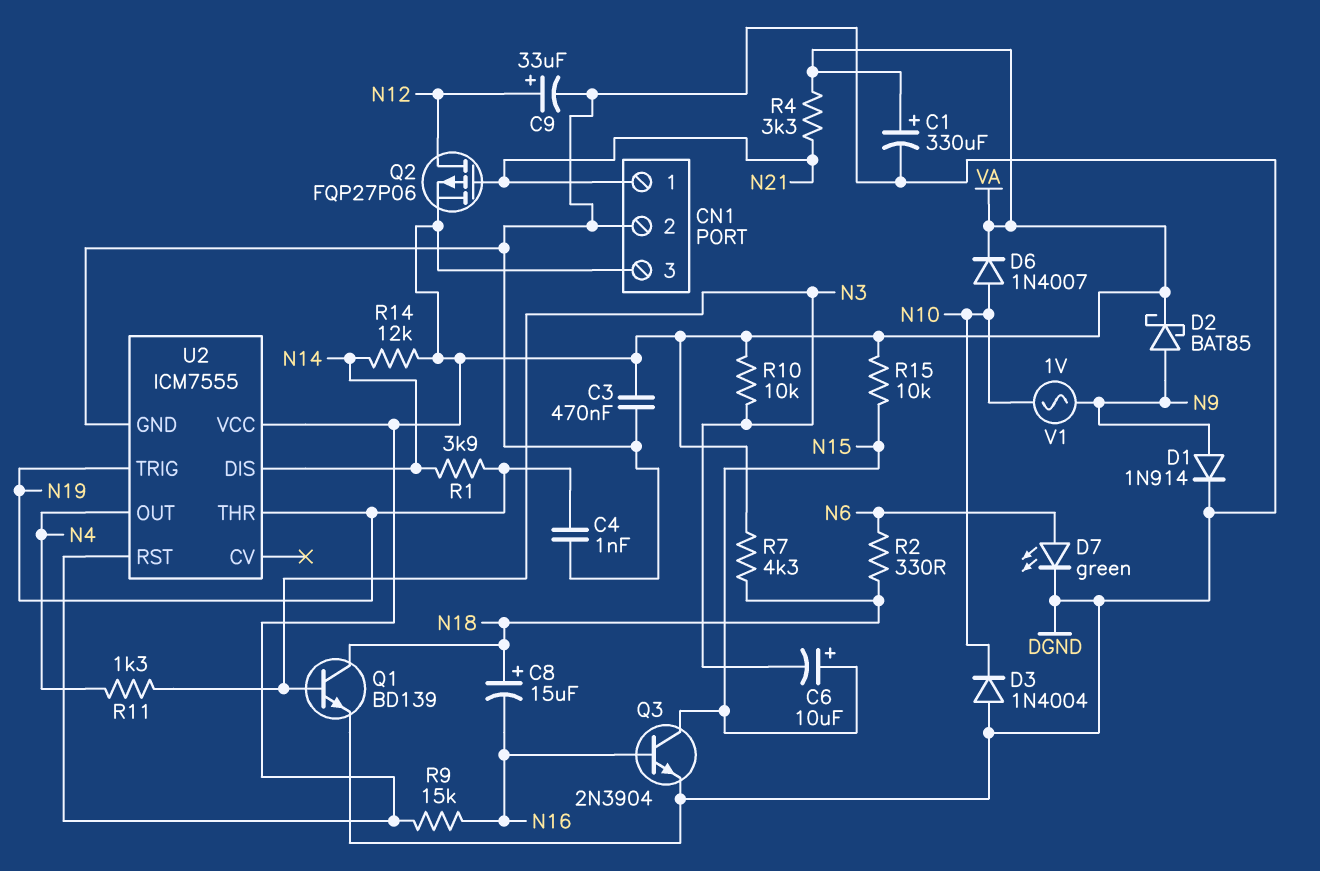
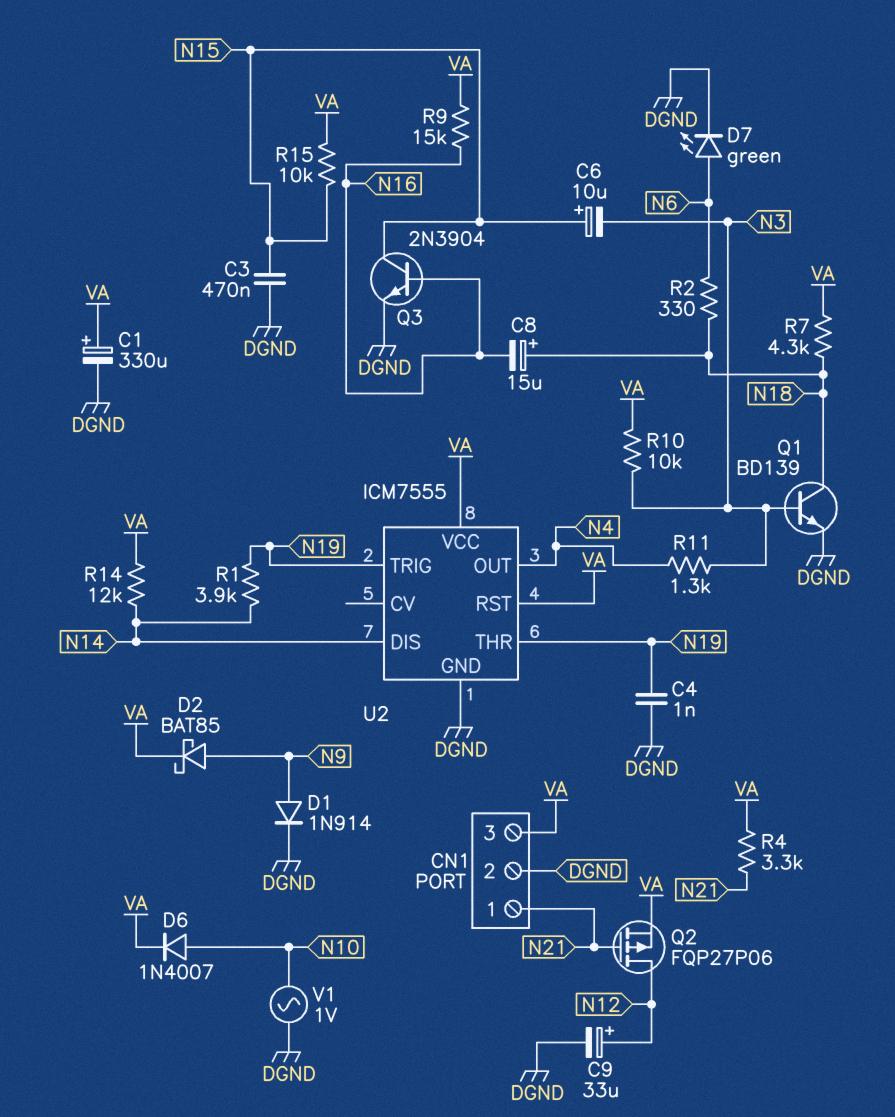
C3: 470nF (DGND, VA) -> 470nF (DGND, N15)
D3: diode 1N4004 (A DGND, K N10) -> none
V1: AC 1V (N9, N10) -> AC 1V (DGND, N10)

